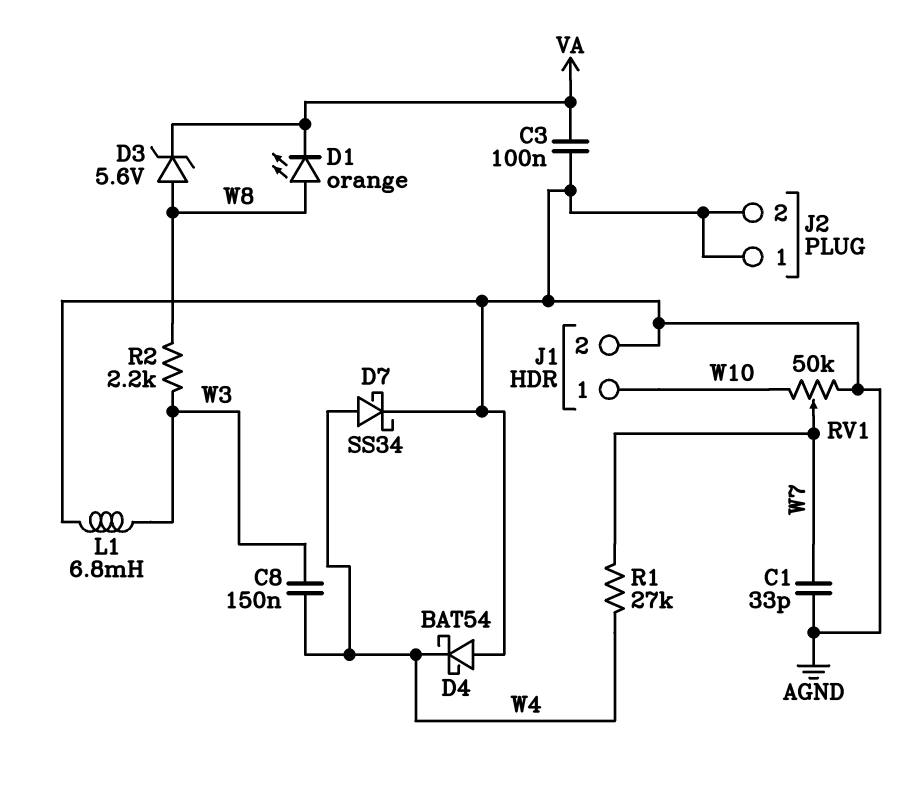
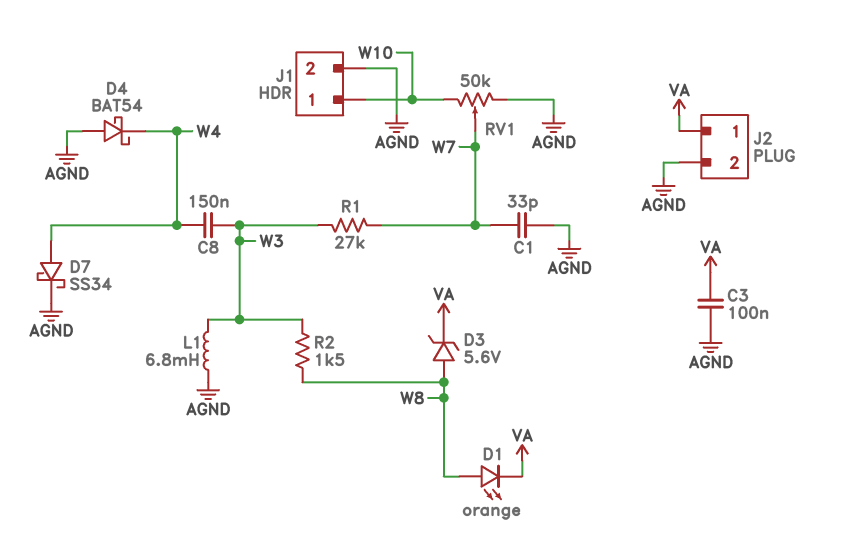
J2 pin 1: AGND -> VA
R1: 27k (W4, W7) -> 27k (W3, W7)
R2: 2.2k (W3, W8) -> 1.5k (W3, W8)

